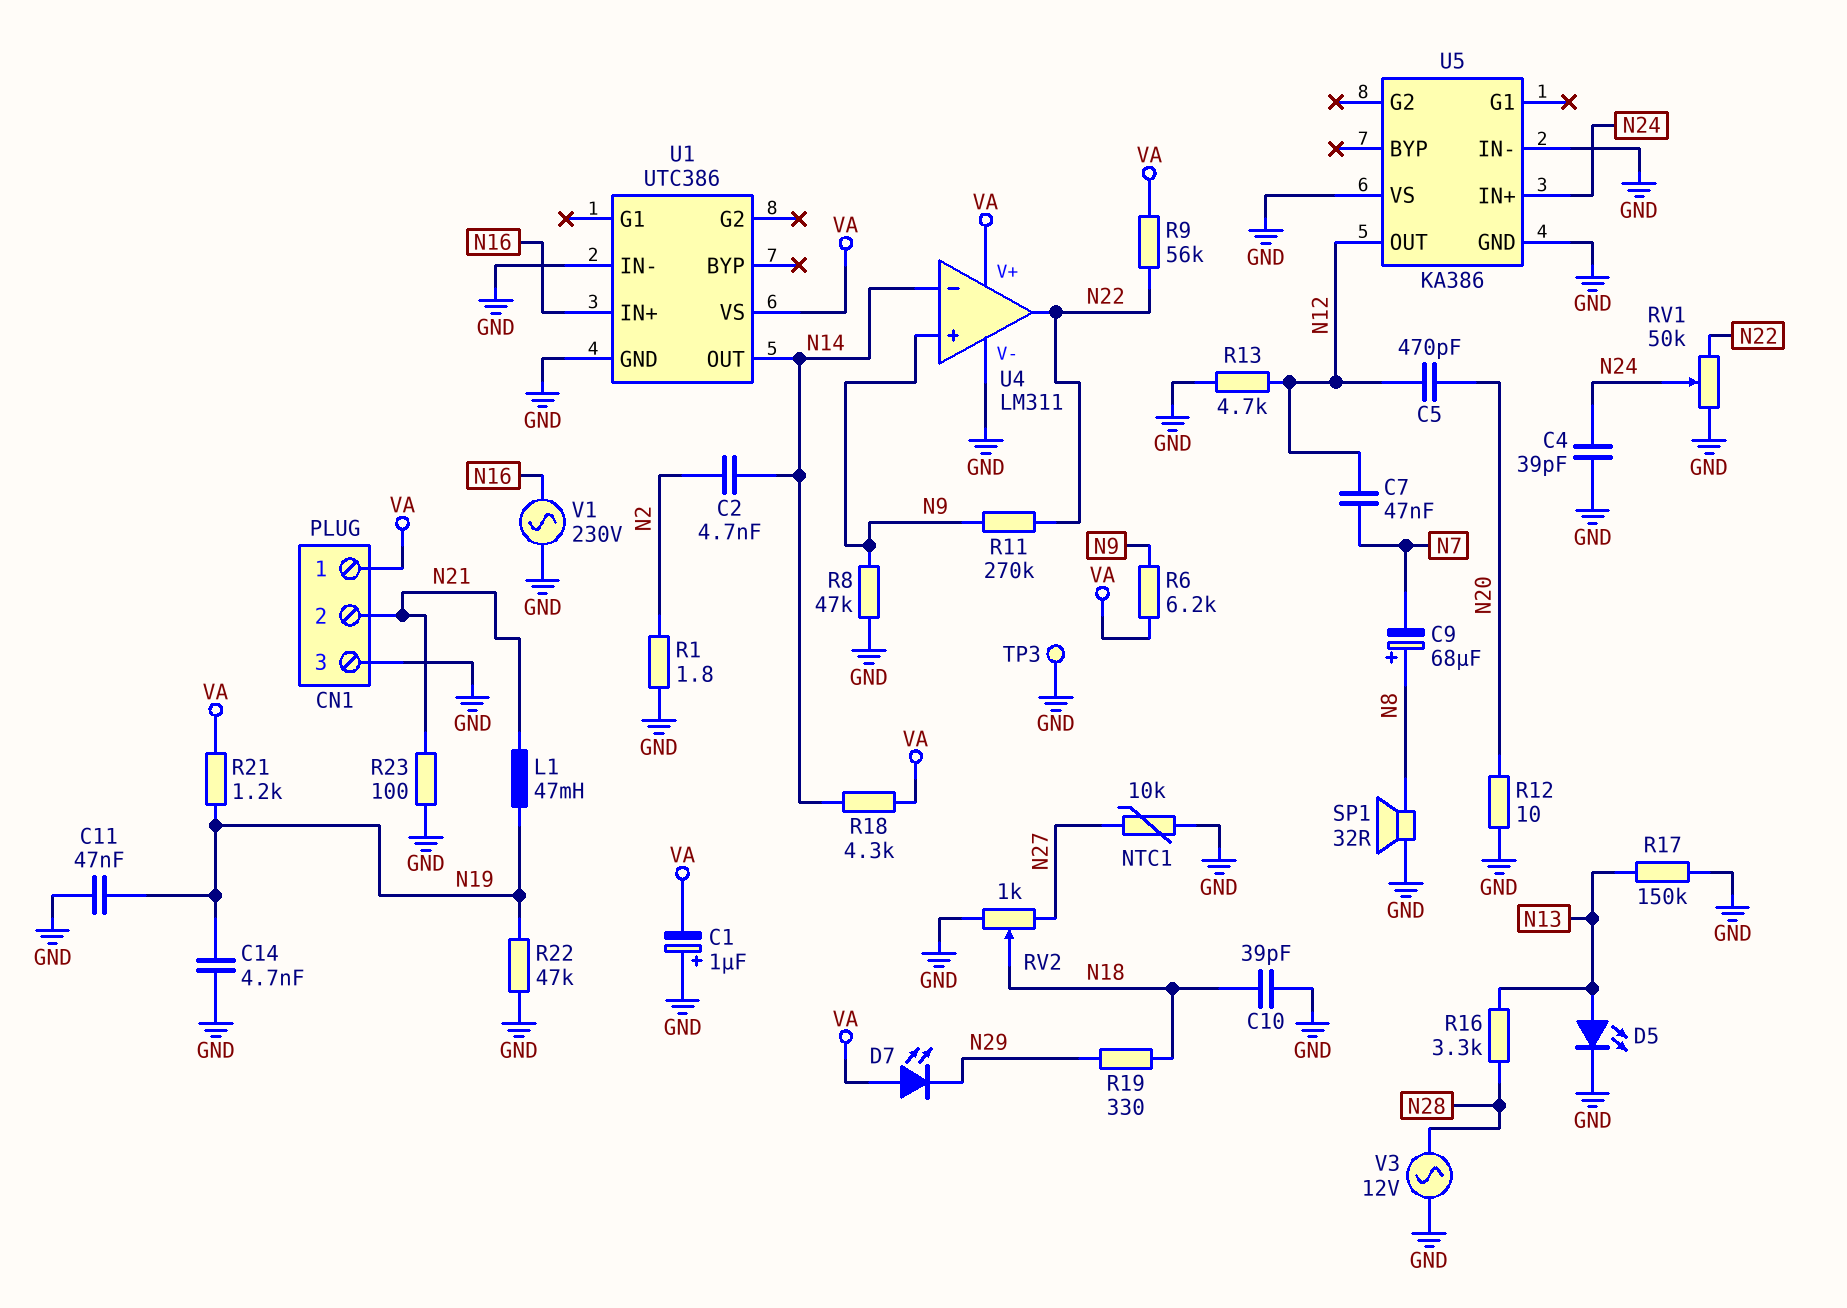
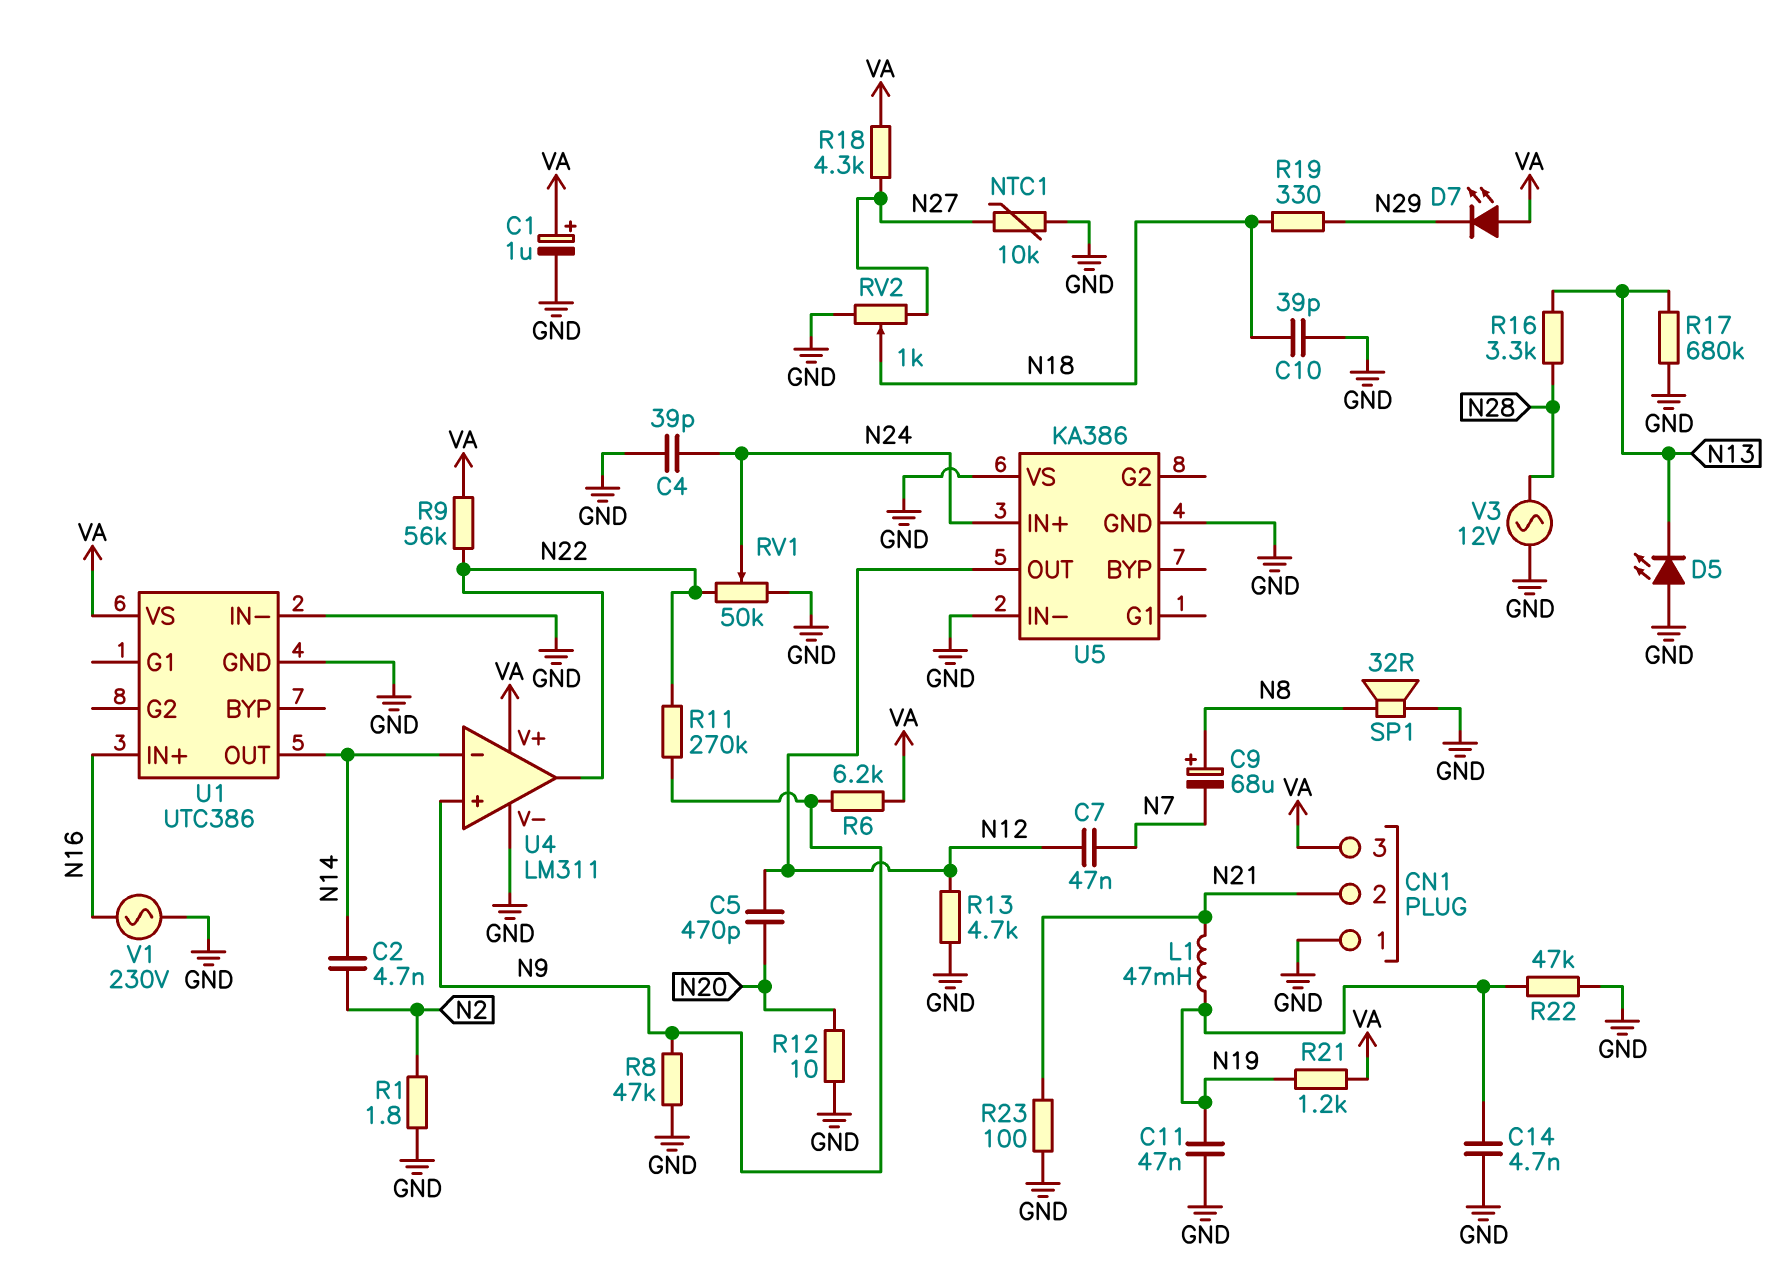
C1: 1uF (plus GND, minus VA) -> 1uF (plus VA, minus GND)
CN1 pin 1: VA -> GND
CN1 pin 3: GND -> VA
D5: LED (A N13, K GND) -> LED (A GND, K N13)
R17: 150k (GND, N13) -> 680k (GND, N13)
R18: 4.3k (N14, VA) -> 4.3k (N27, VA)
TP3: test point (GND) -> none

